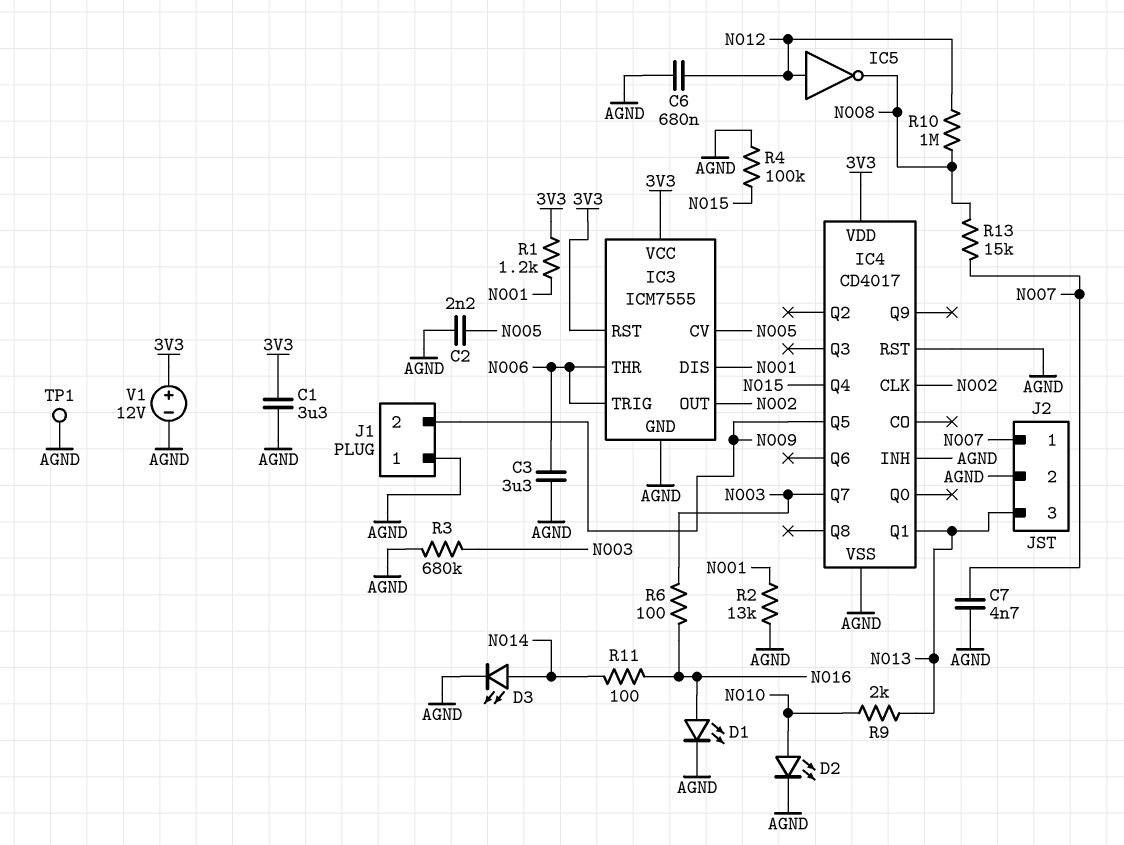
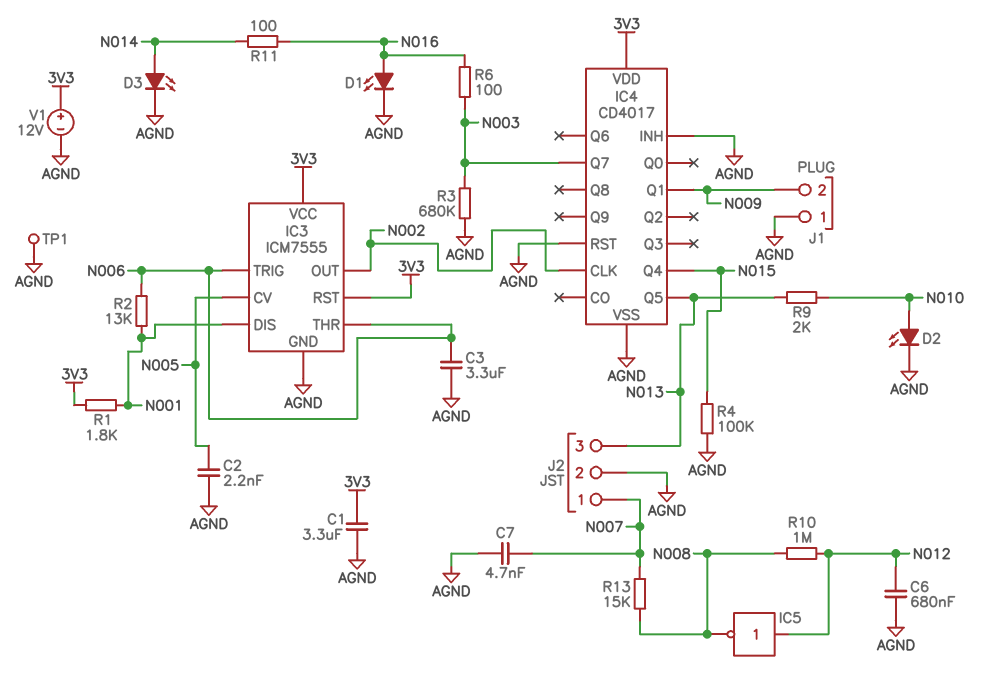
IC4 pin Q1: N013 -> N009
IC4 pin Q5: N009 -> N013
R1: 1.2k (3V3, N001) -> 1.8k (3V3, N001)
R2: 13k (AGND, N001) -> 13k (N001, N006)

